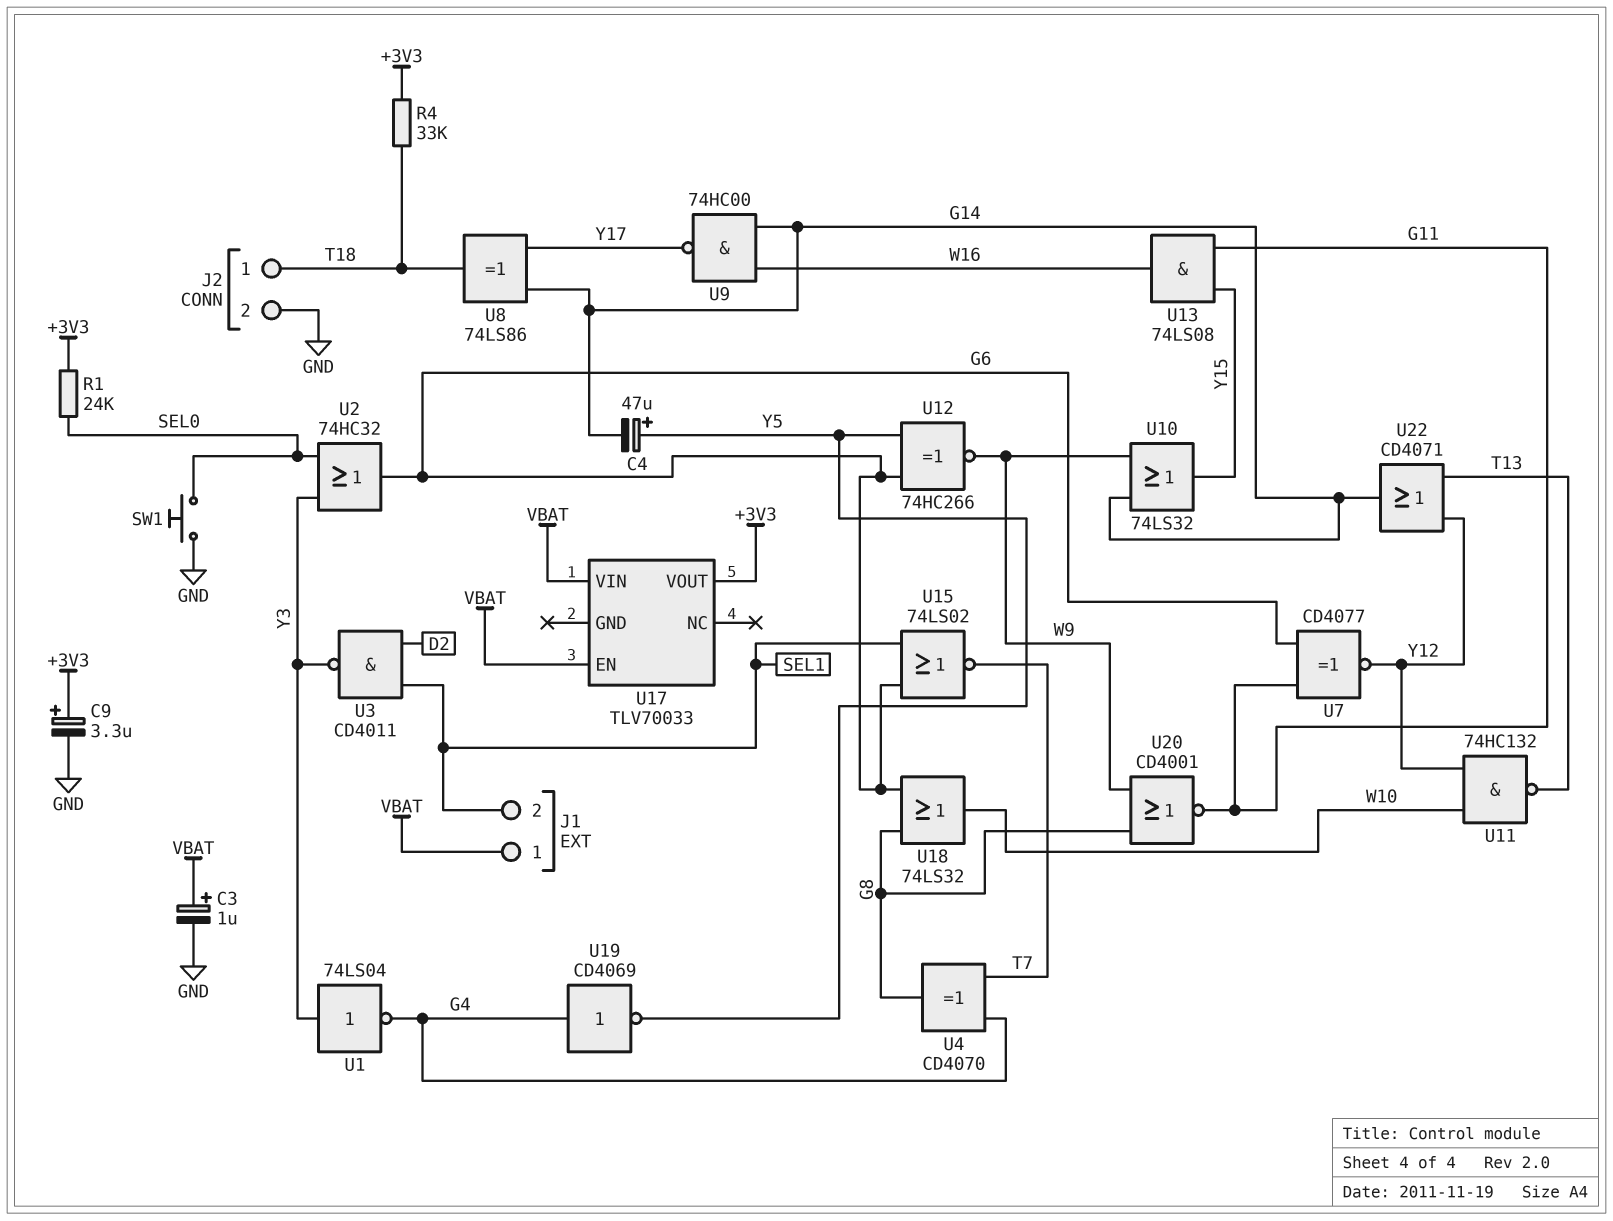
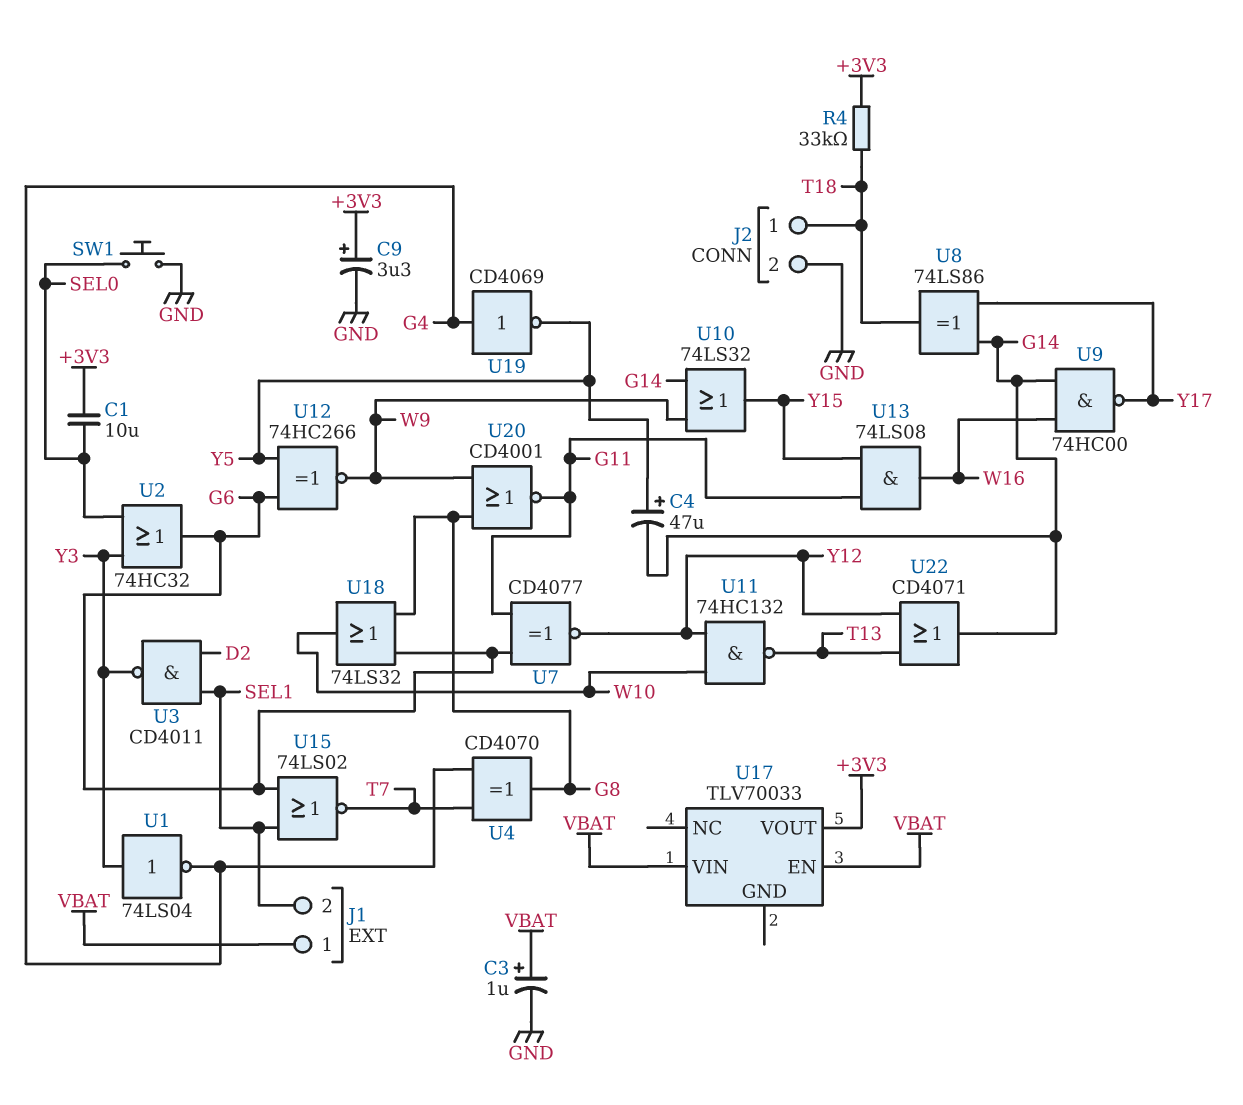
C1: none -> 10uF (+3V3, SEL0)
R1: 24k (+3V3, SEL0) -> none

